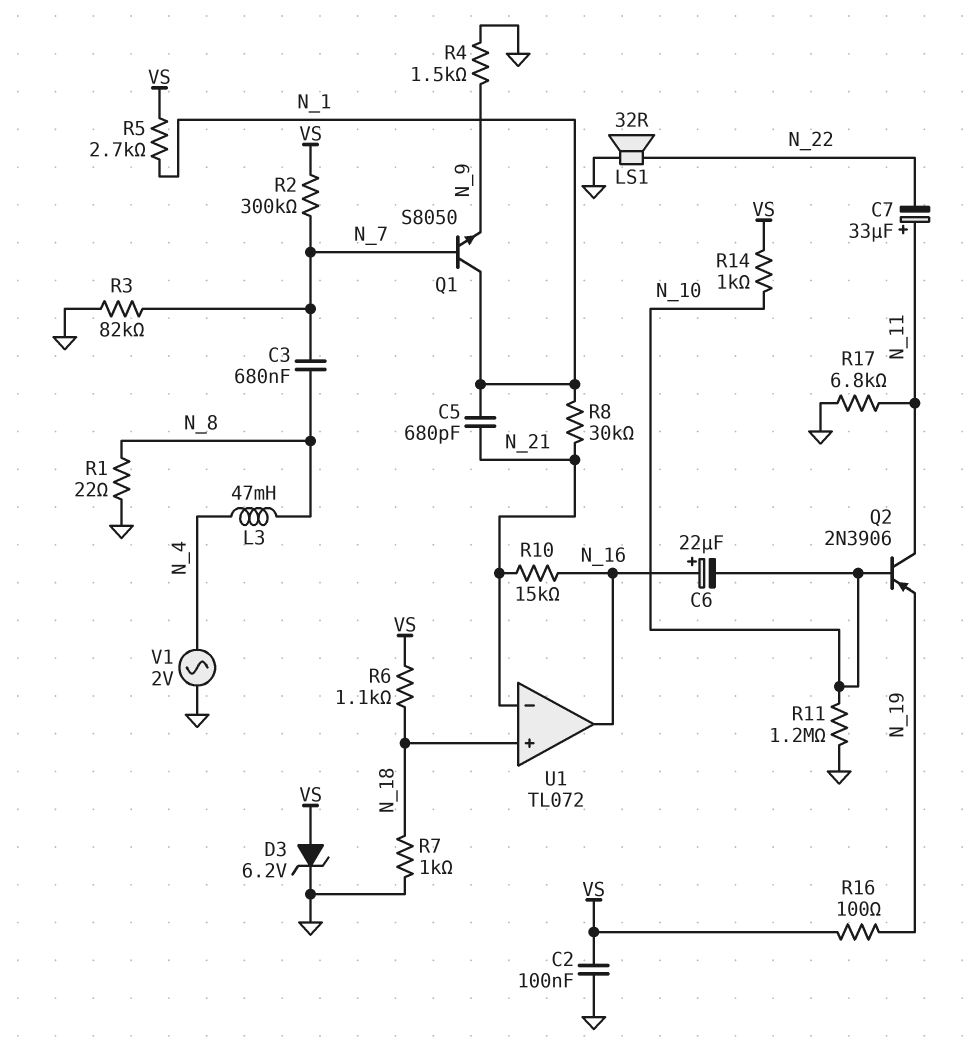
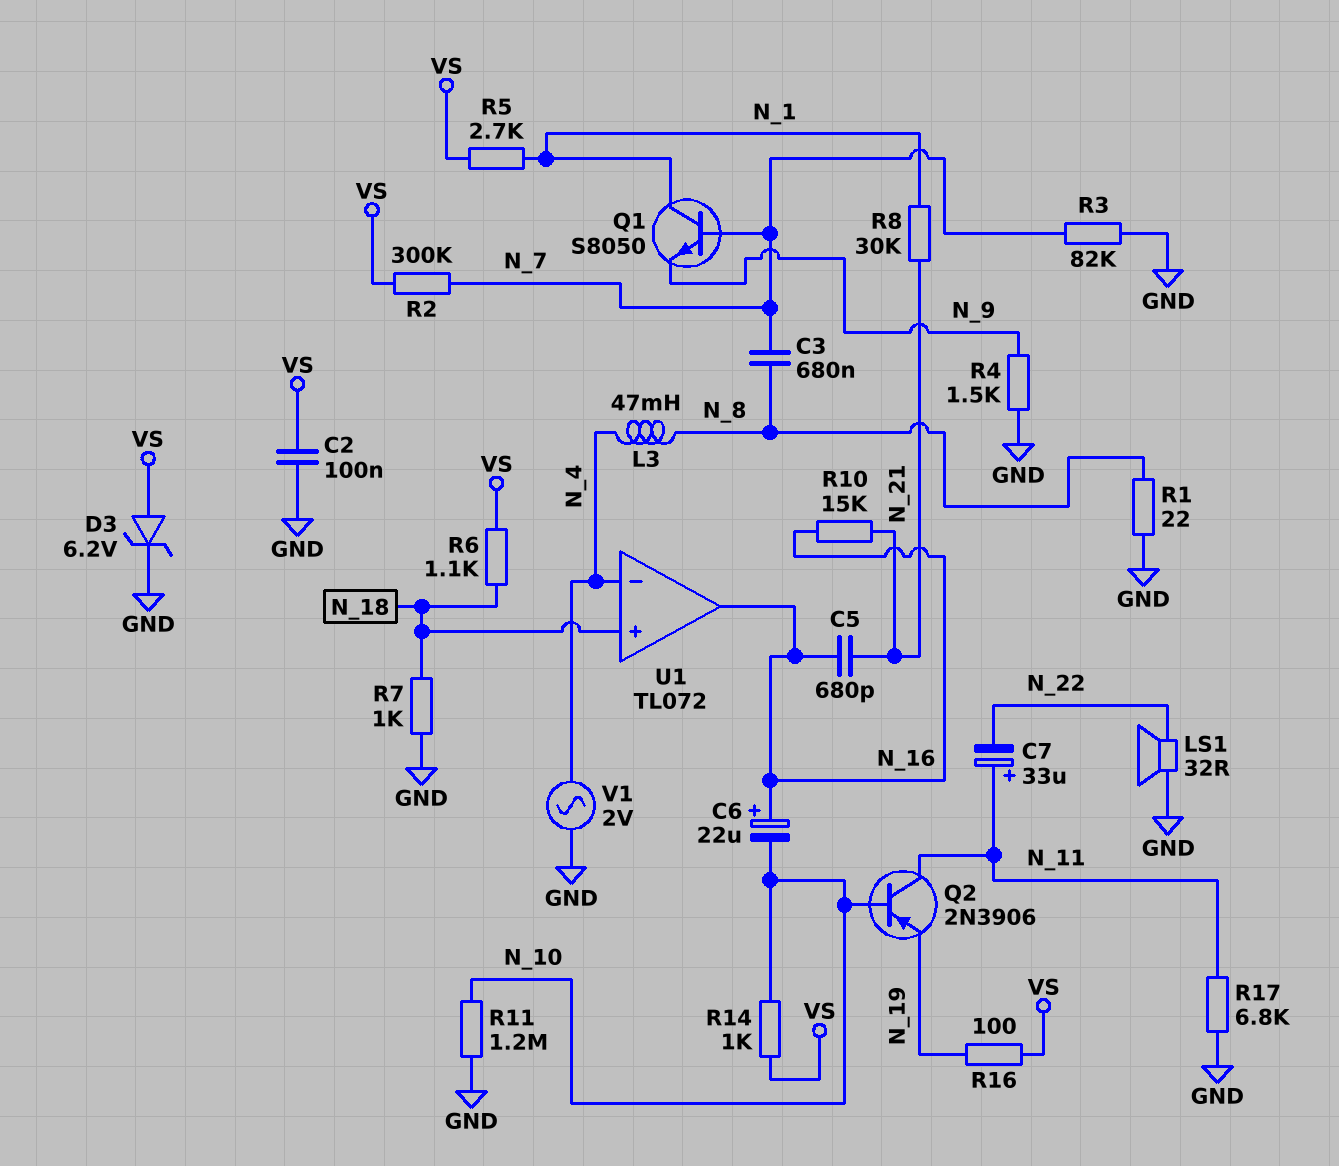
C5: 680pF (N_1, N_21) -> 680pF (N_16, N_21)
U1 pin in-: N_21 -> N_4

